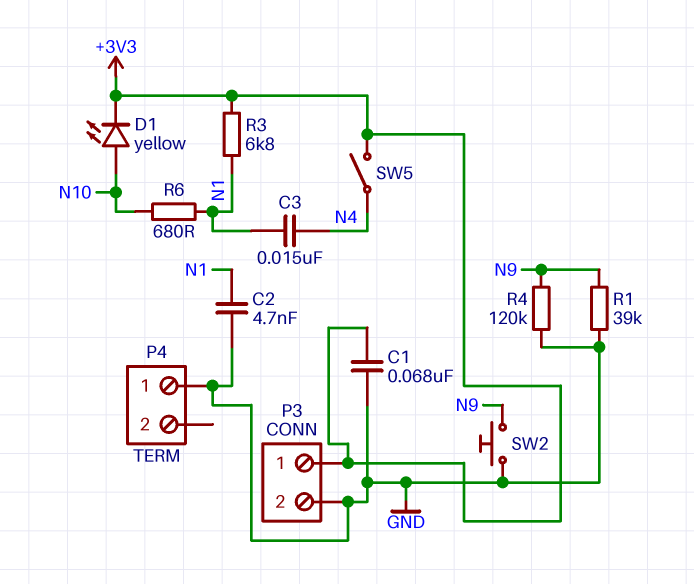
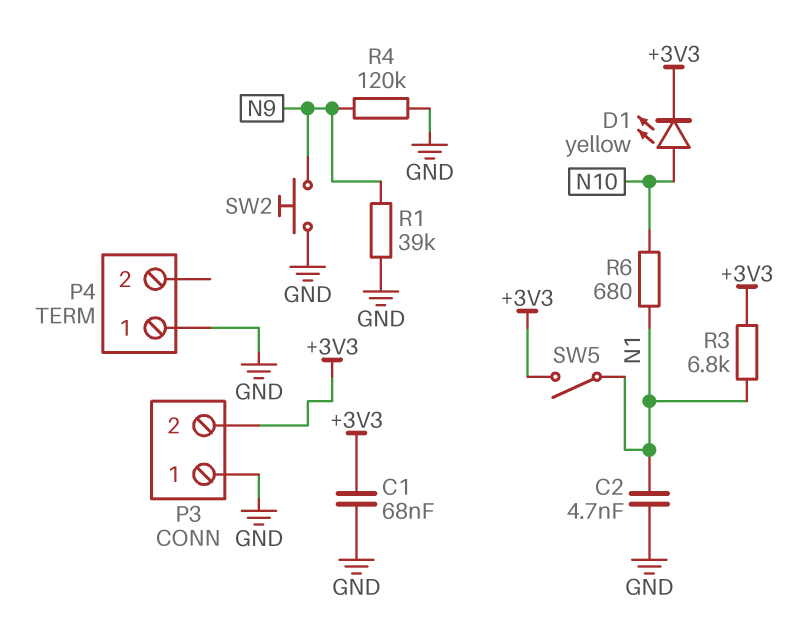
C3: 15nF (N1, N4) -> none
P3 pin 1: +3V3 -> GND
P3 pin 2: GND -> +3V3
SW5: switch (+3V3, N4) -> switch (+3V3, N1)

